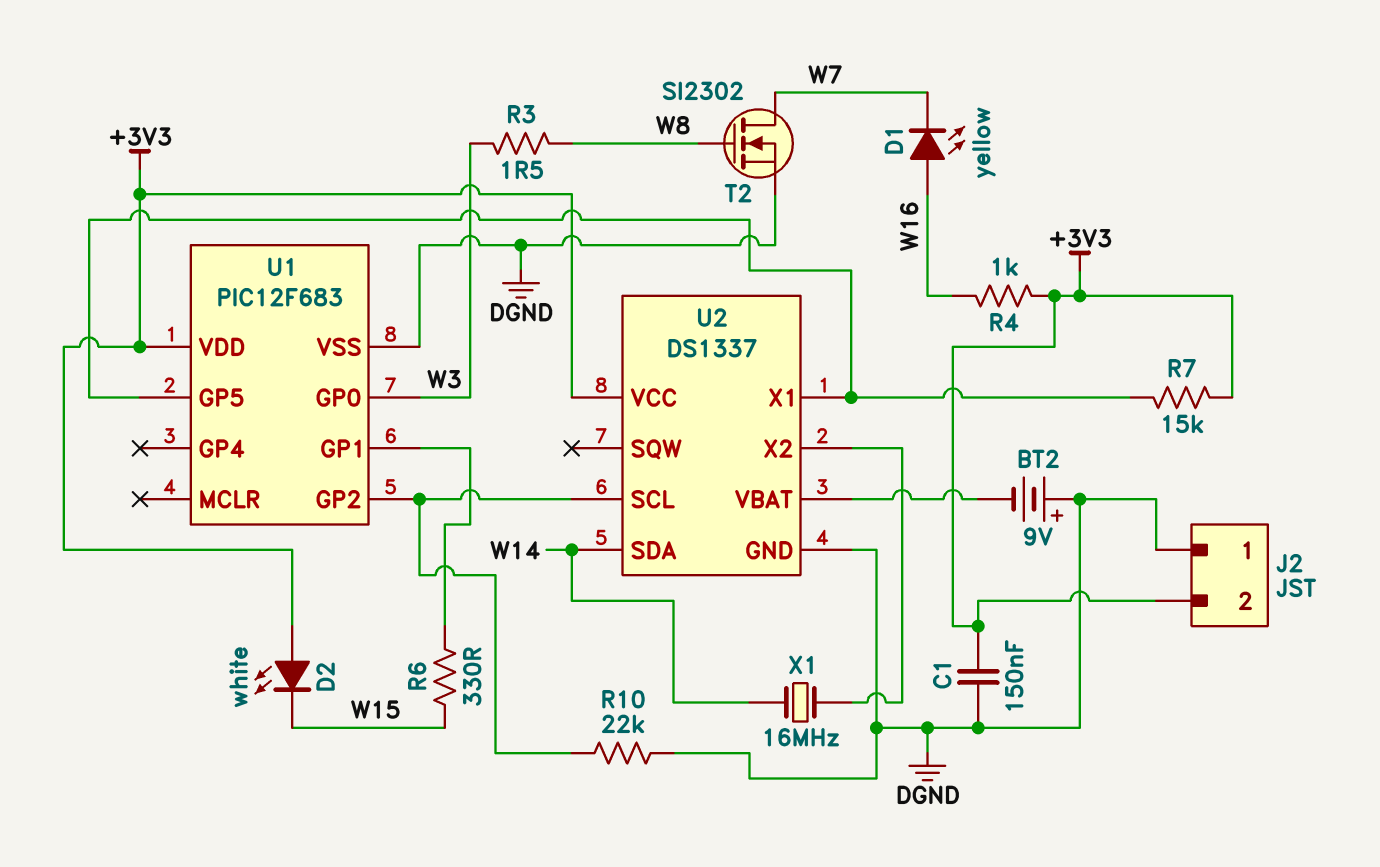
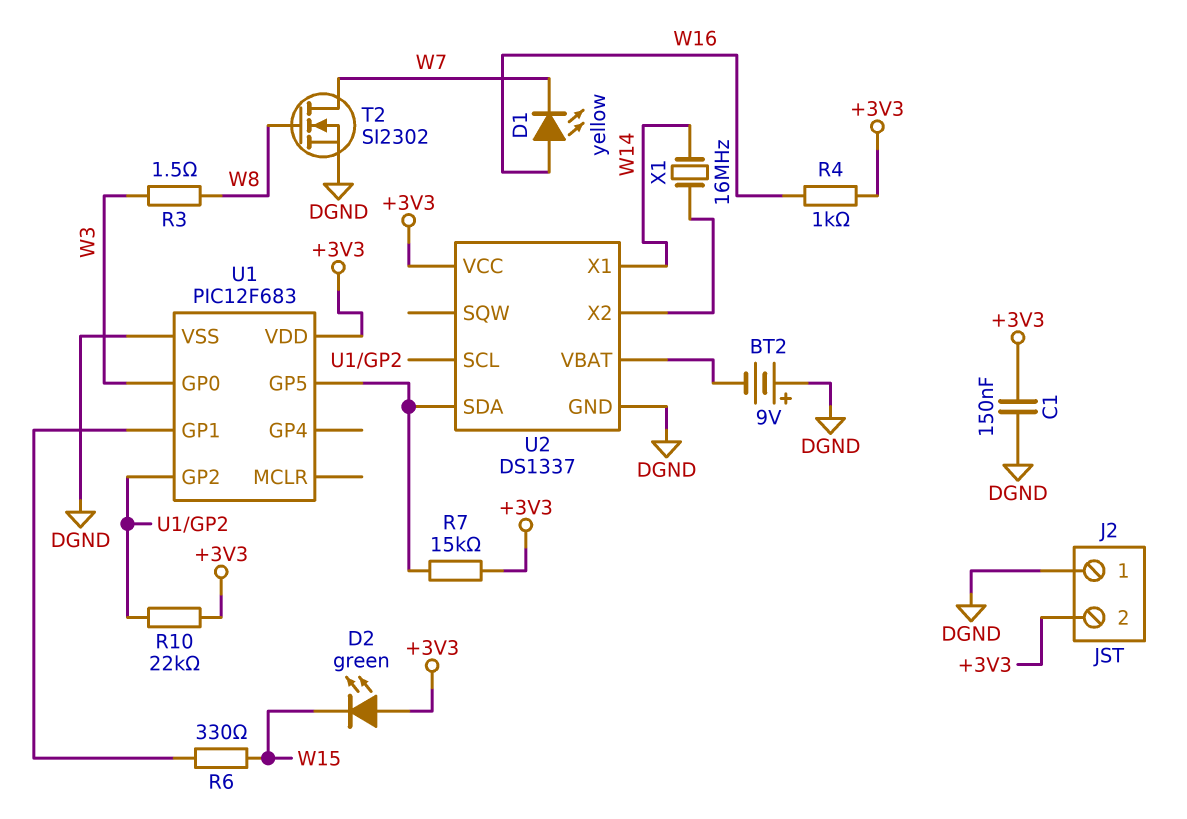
D2: LED white (A +3V3, K W15) -> LED green (A +3V3, K W15)
R10: 22k (DGND, U1/GP2) -> 22k (+3V3, U1/GP2)
U2 pin SDA: W14 -> U1/GP5
U2 pin X1: U1/GP5 -> W14

